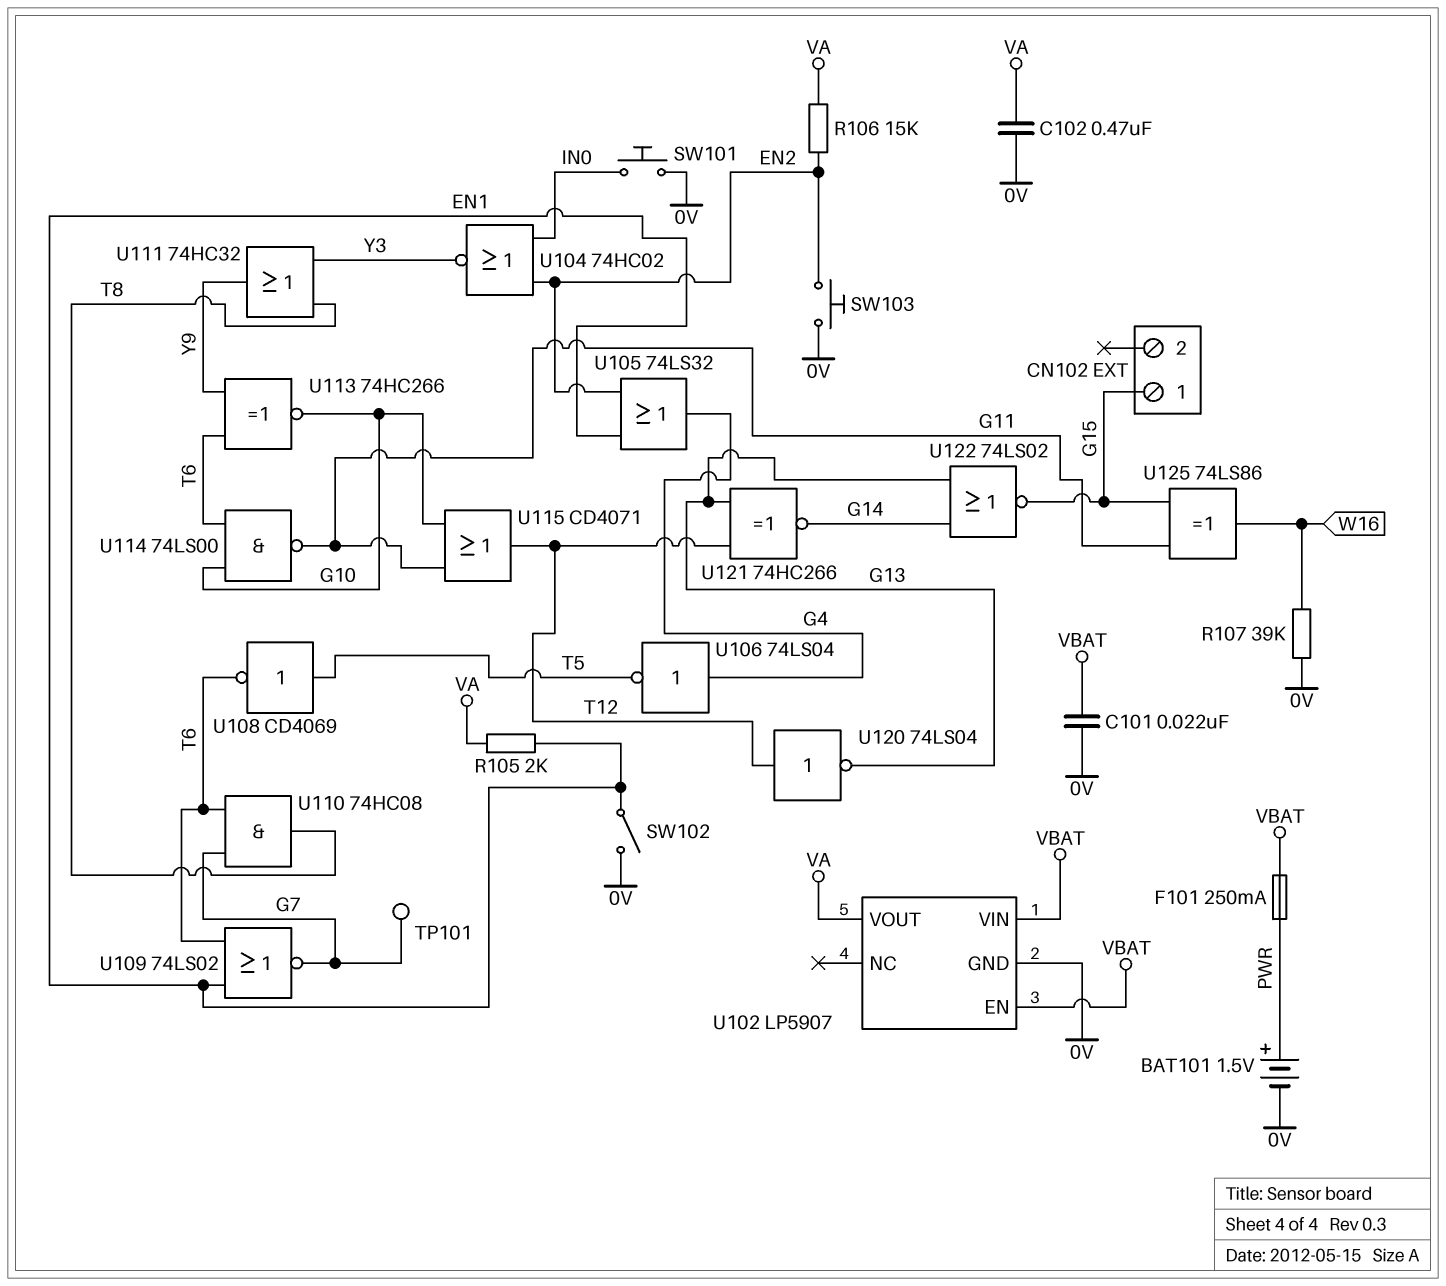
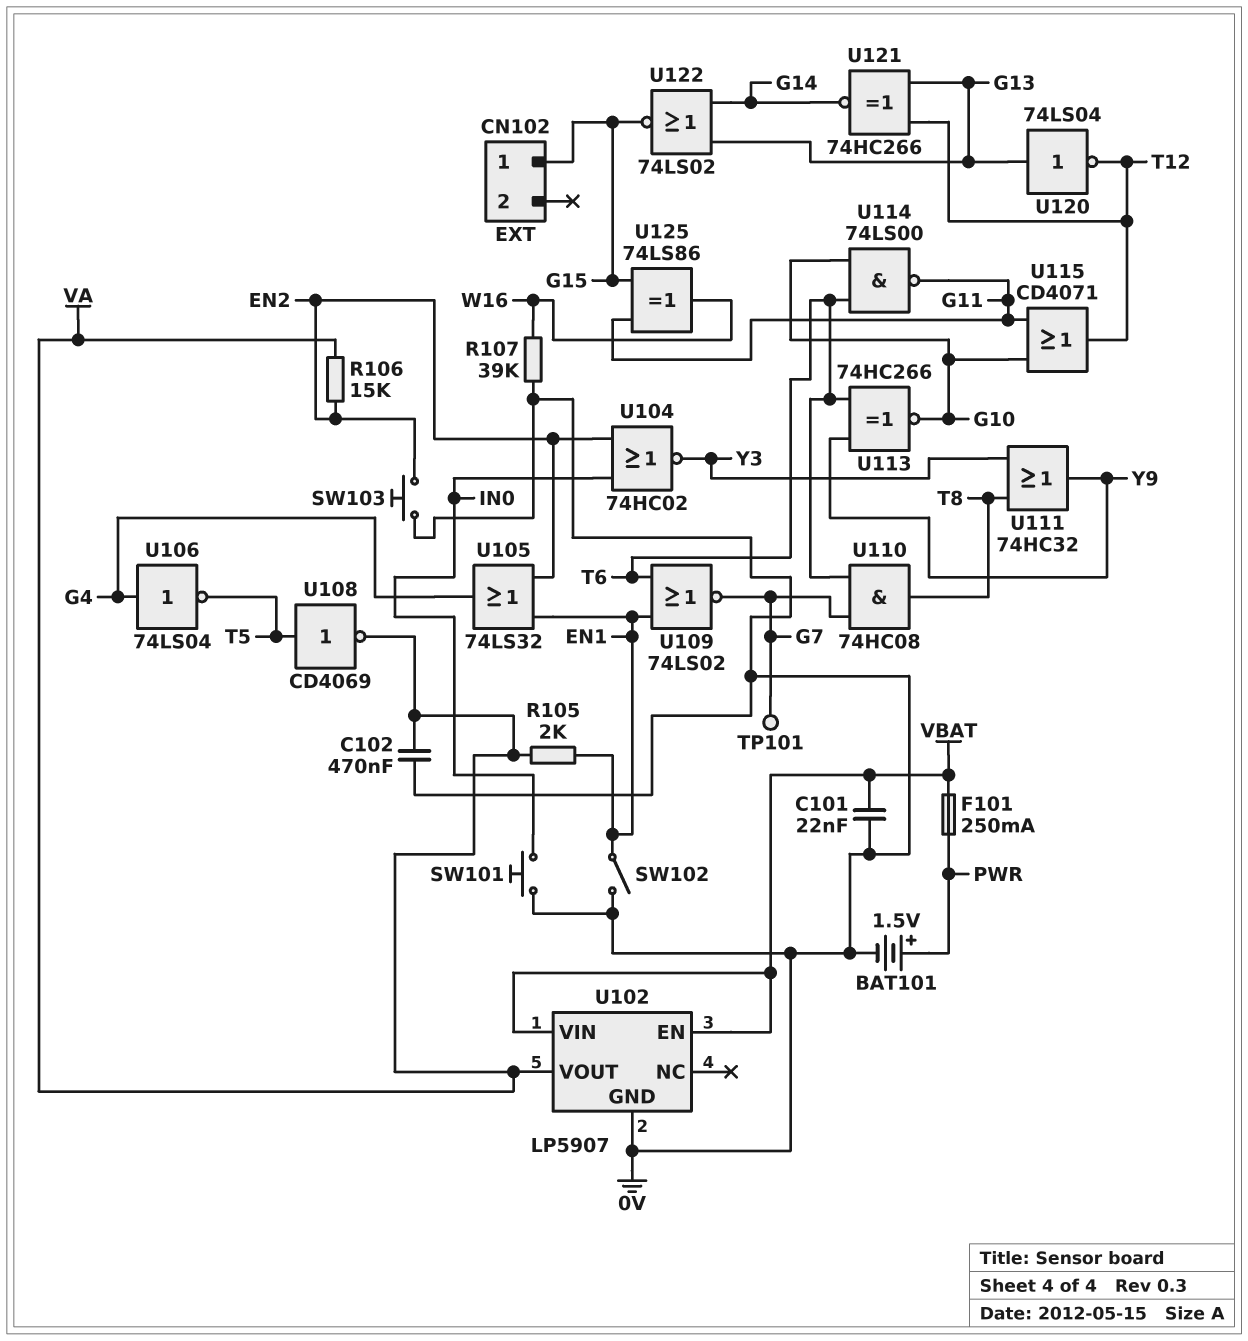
U108: NOT CD4069 (in T5, out T6) -> NOT CD4069 (in T5, out VA)
U120: NOT 74LS04 (in T12, out G13) -> NOT 74LS04 (in G13, out T12)

